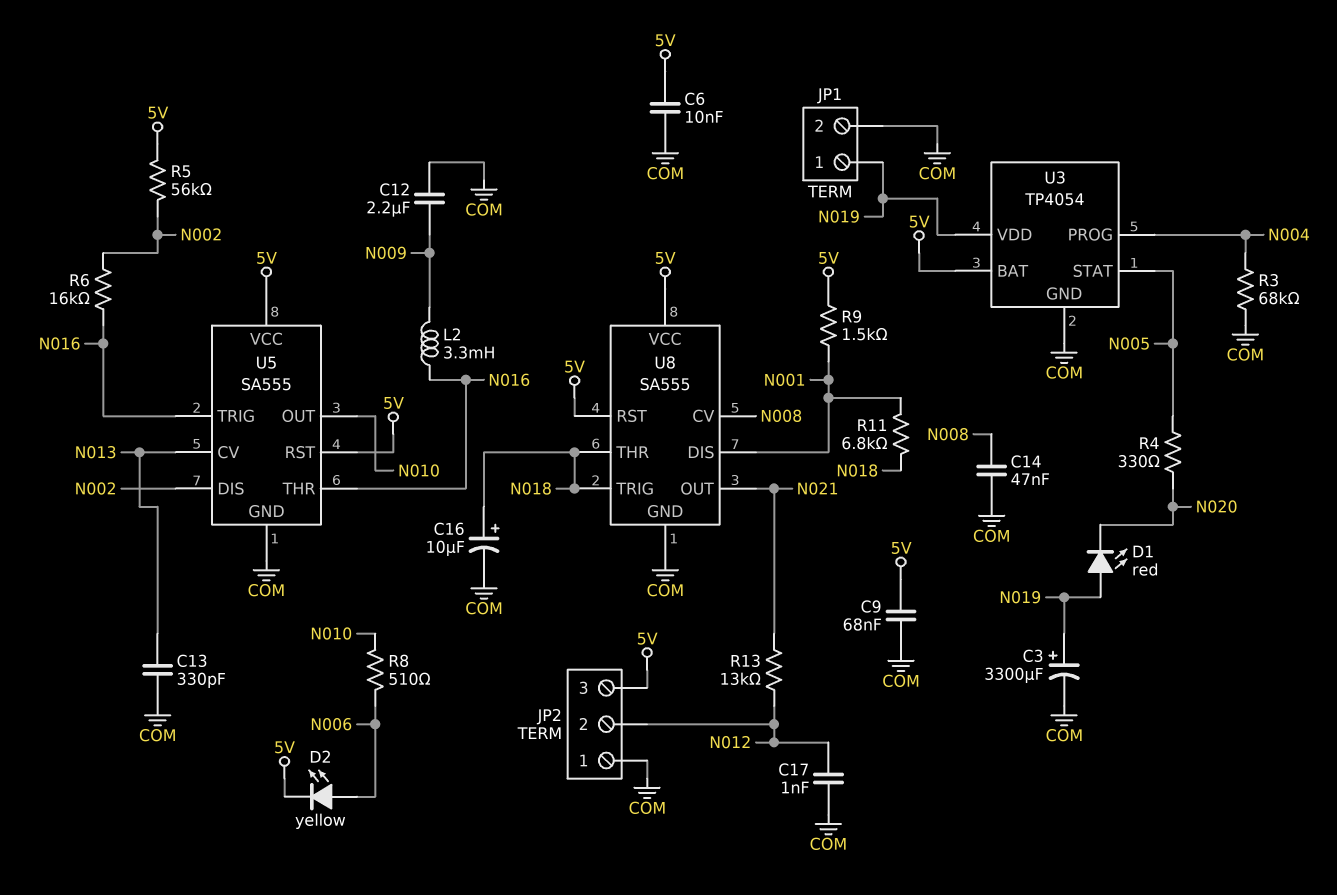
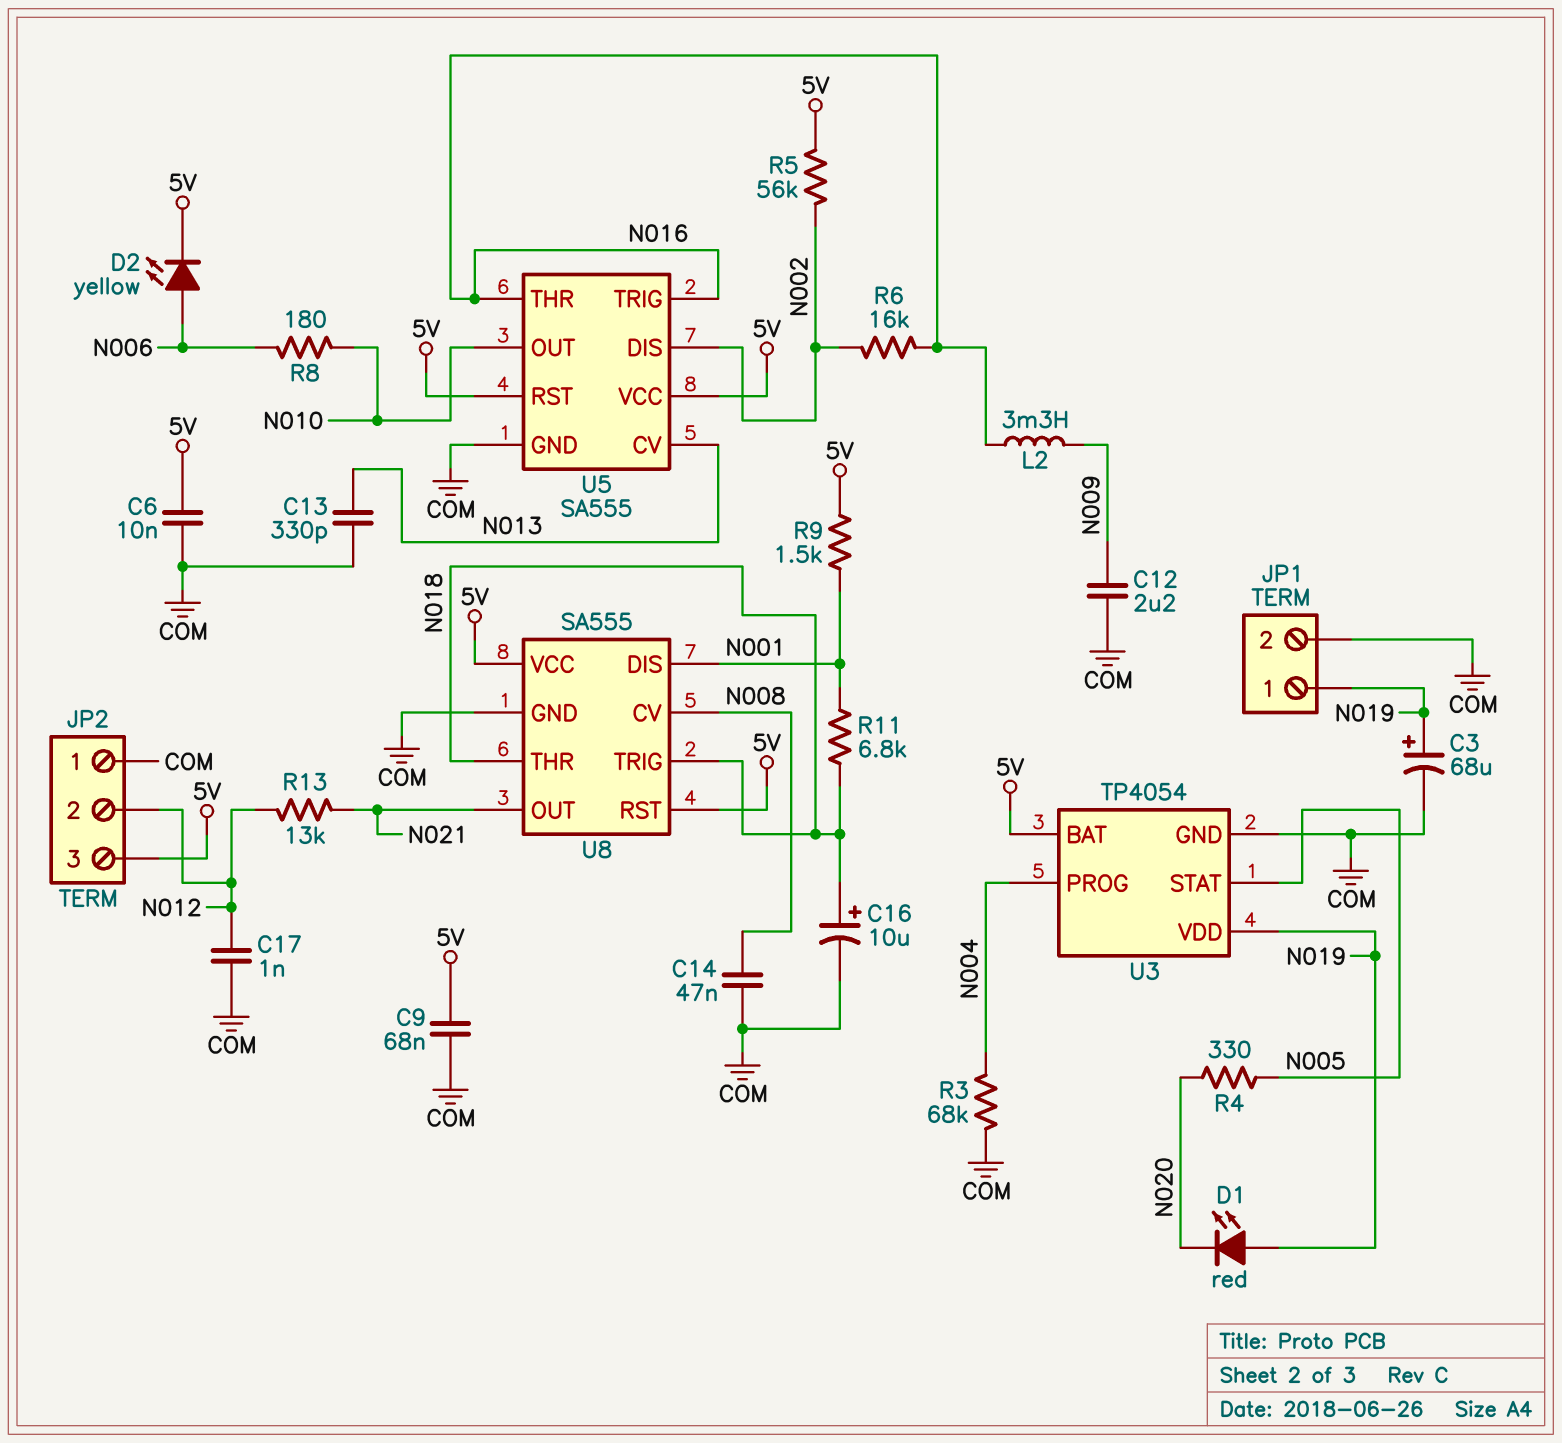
C3: 3300uF (plus N019, minus COM) -> 68uF (plus N019, minus COM)
R8: 510 (N006, N010) -> 180 (N006, N010)

